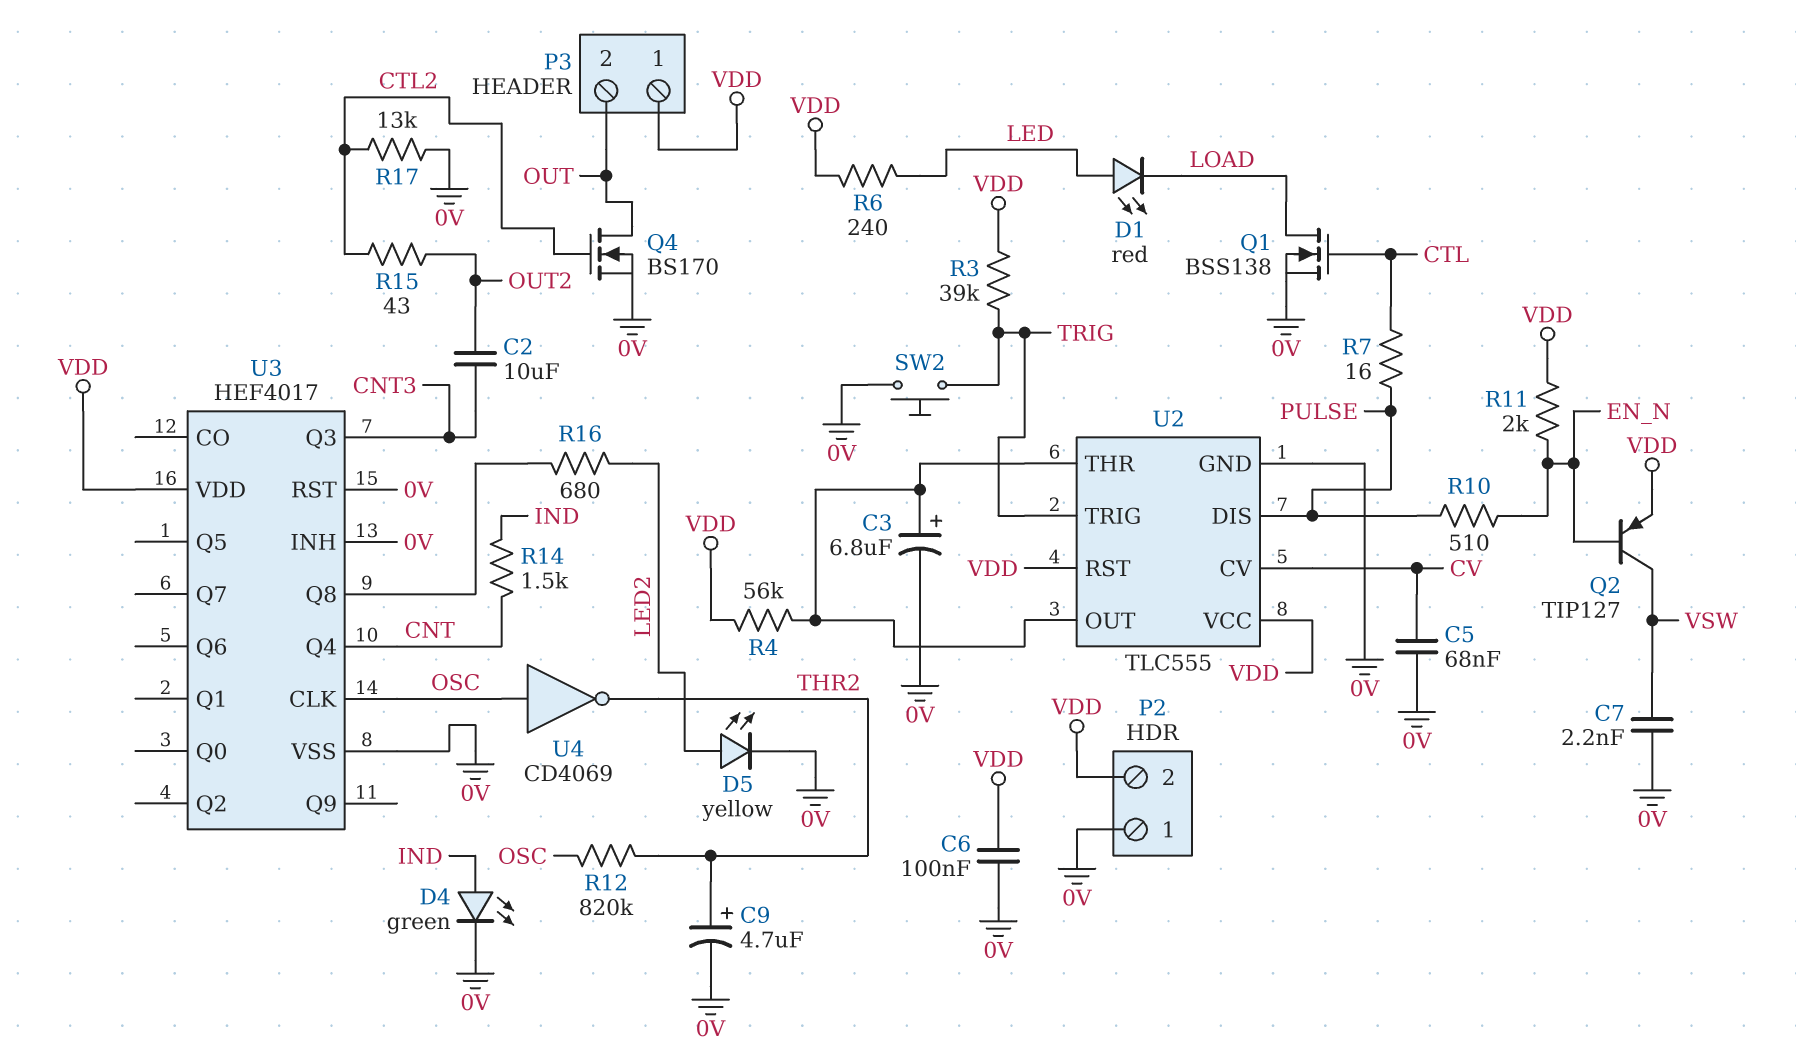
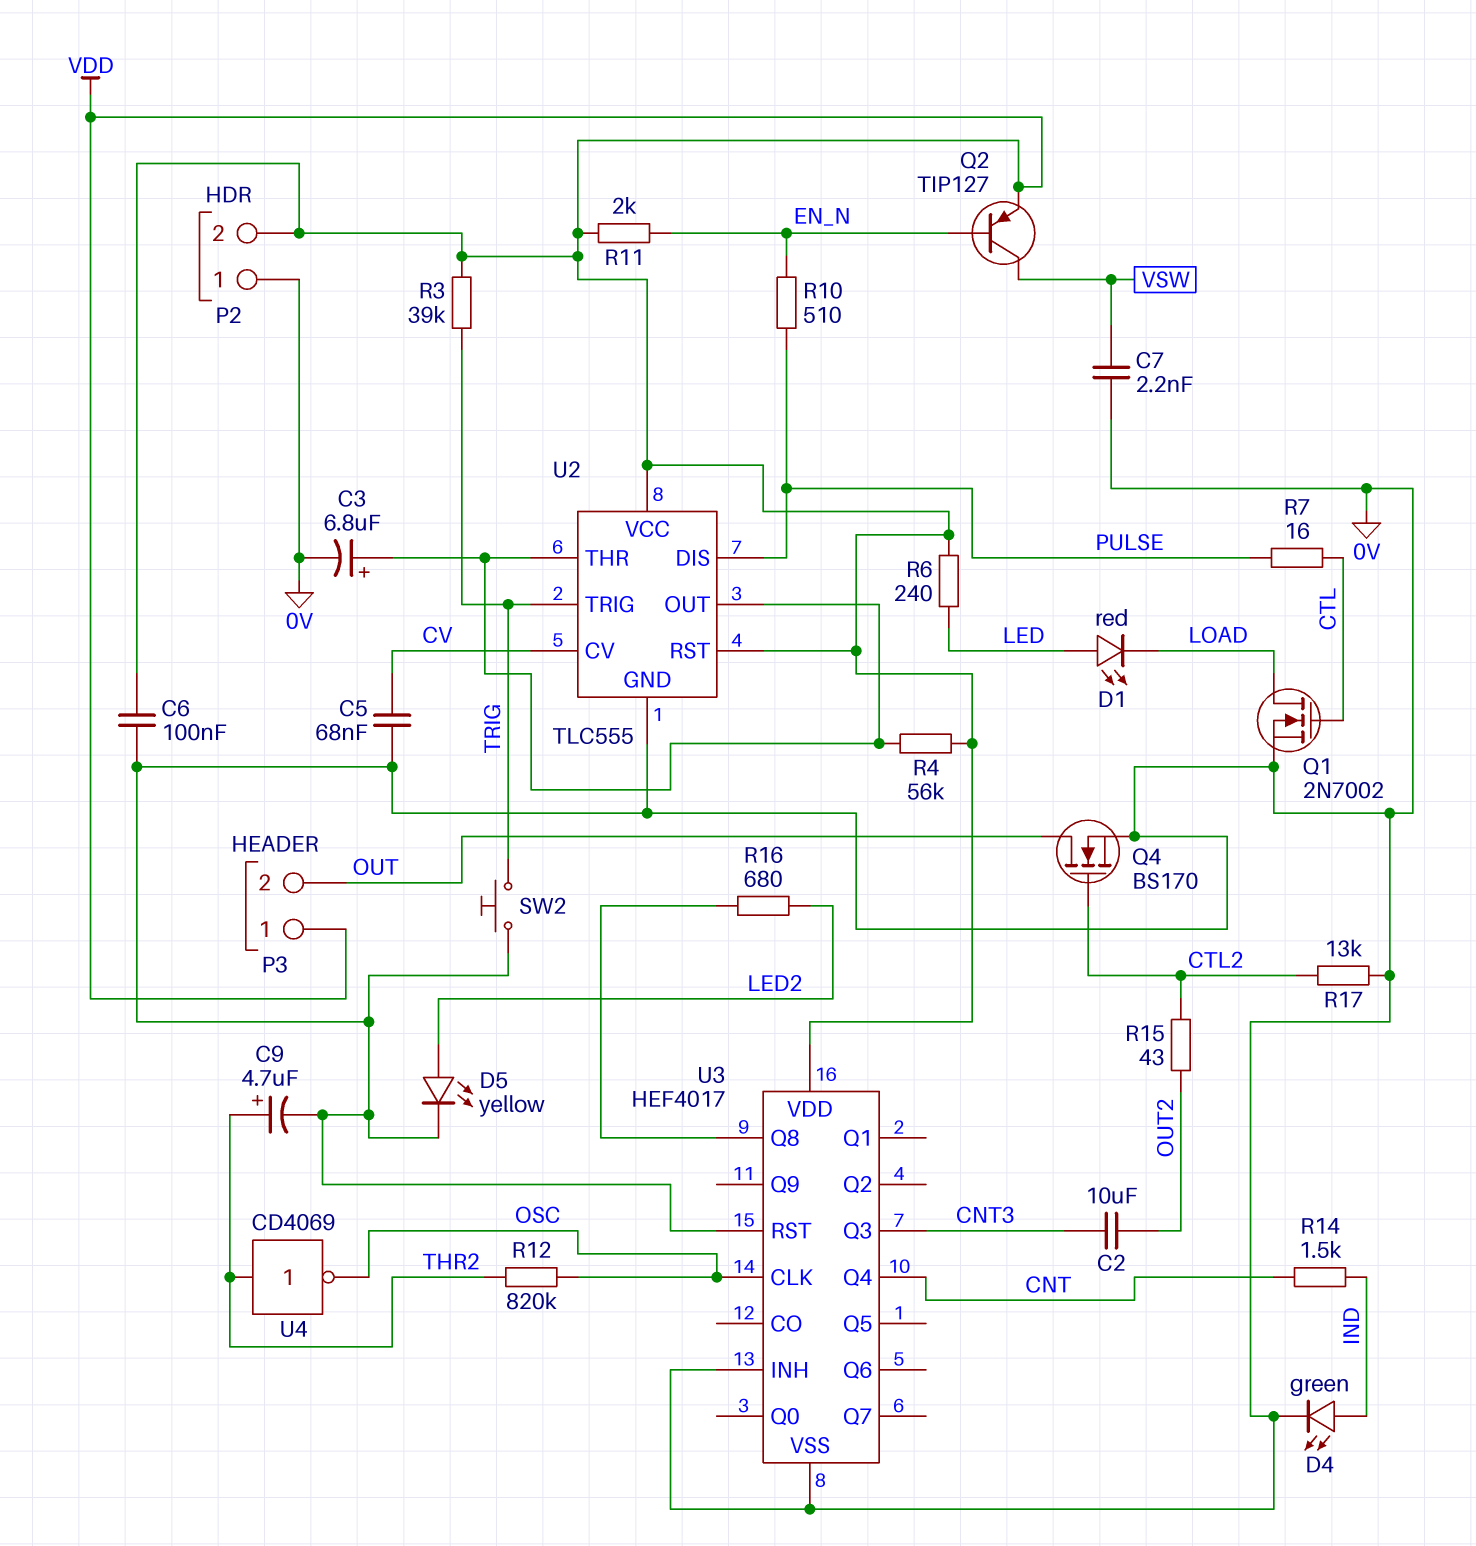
Q1: NMOS BSS138 (G CTL, D LOAD, S 0V) -> NMOS 2N7002 (G CTL, D LOAD, S 0V)
U4: NOT CD4069 (in OSC, out THR2) -> NOT CD4069 (in THR2, out OSC)

